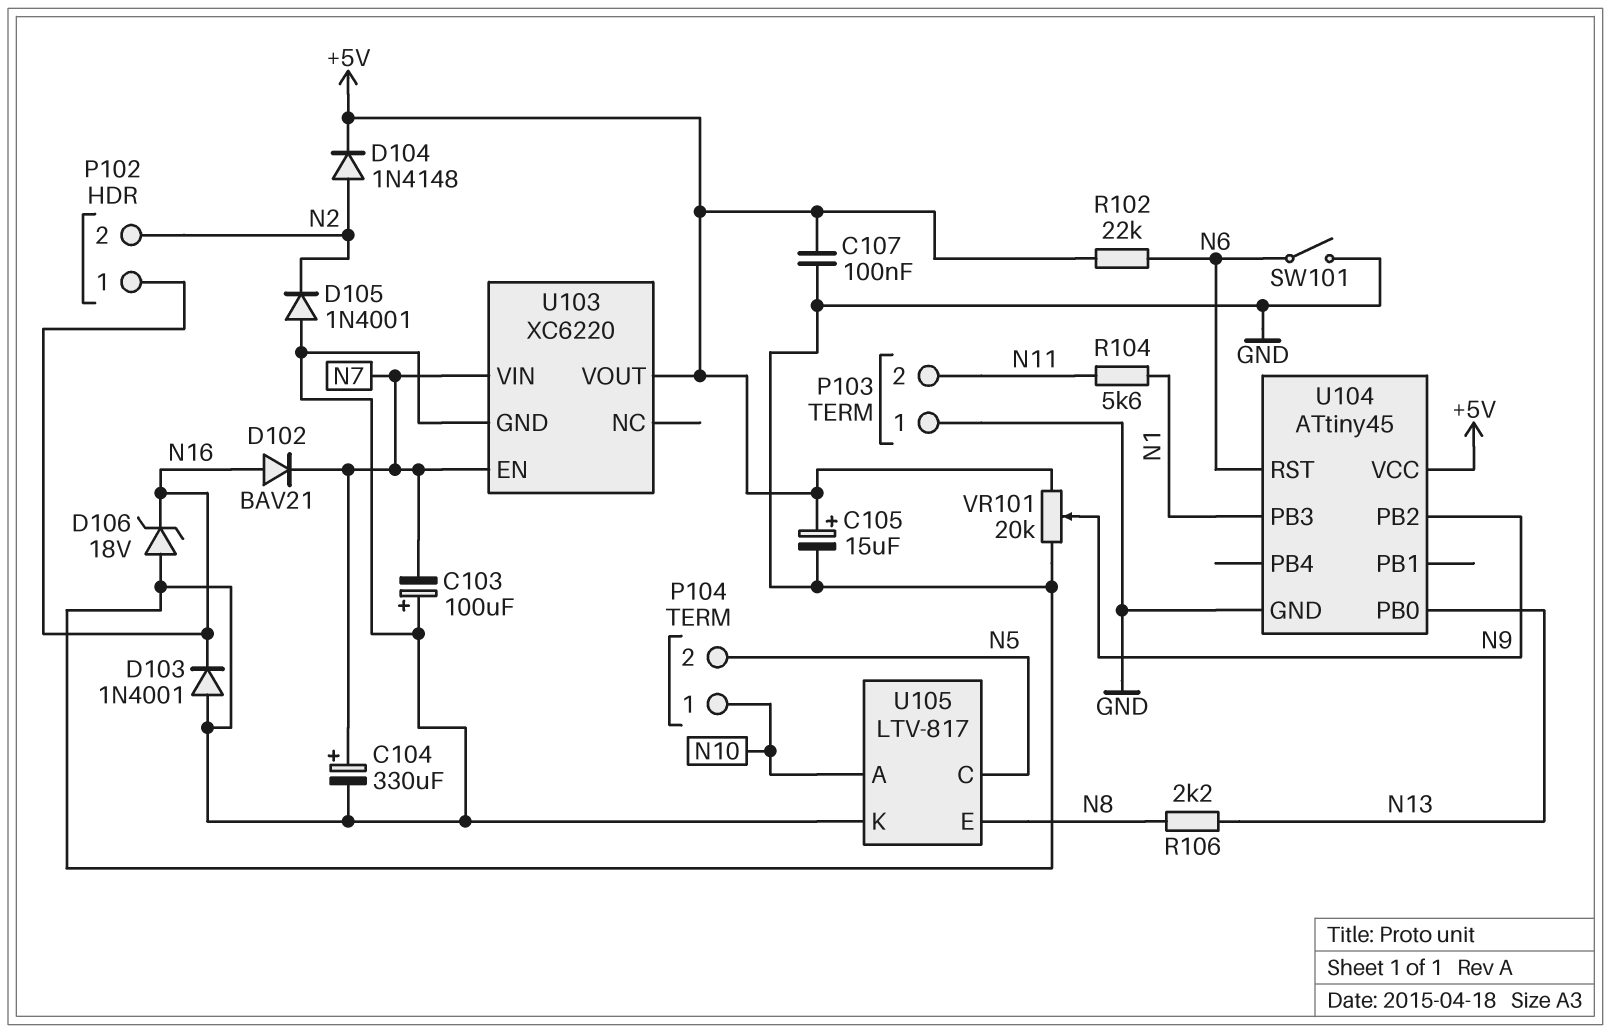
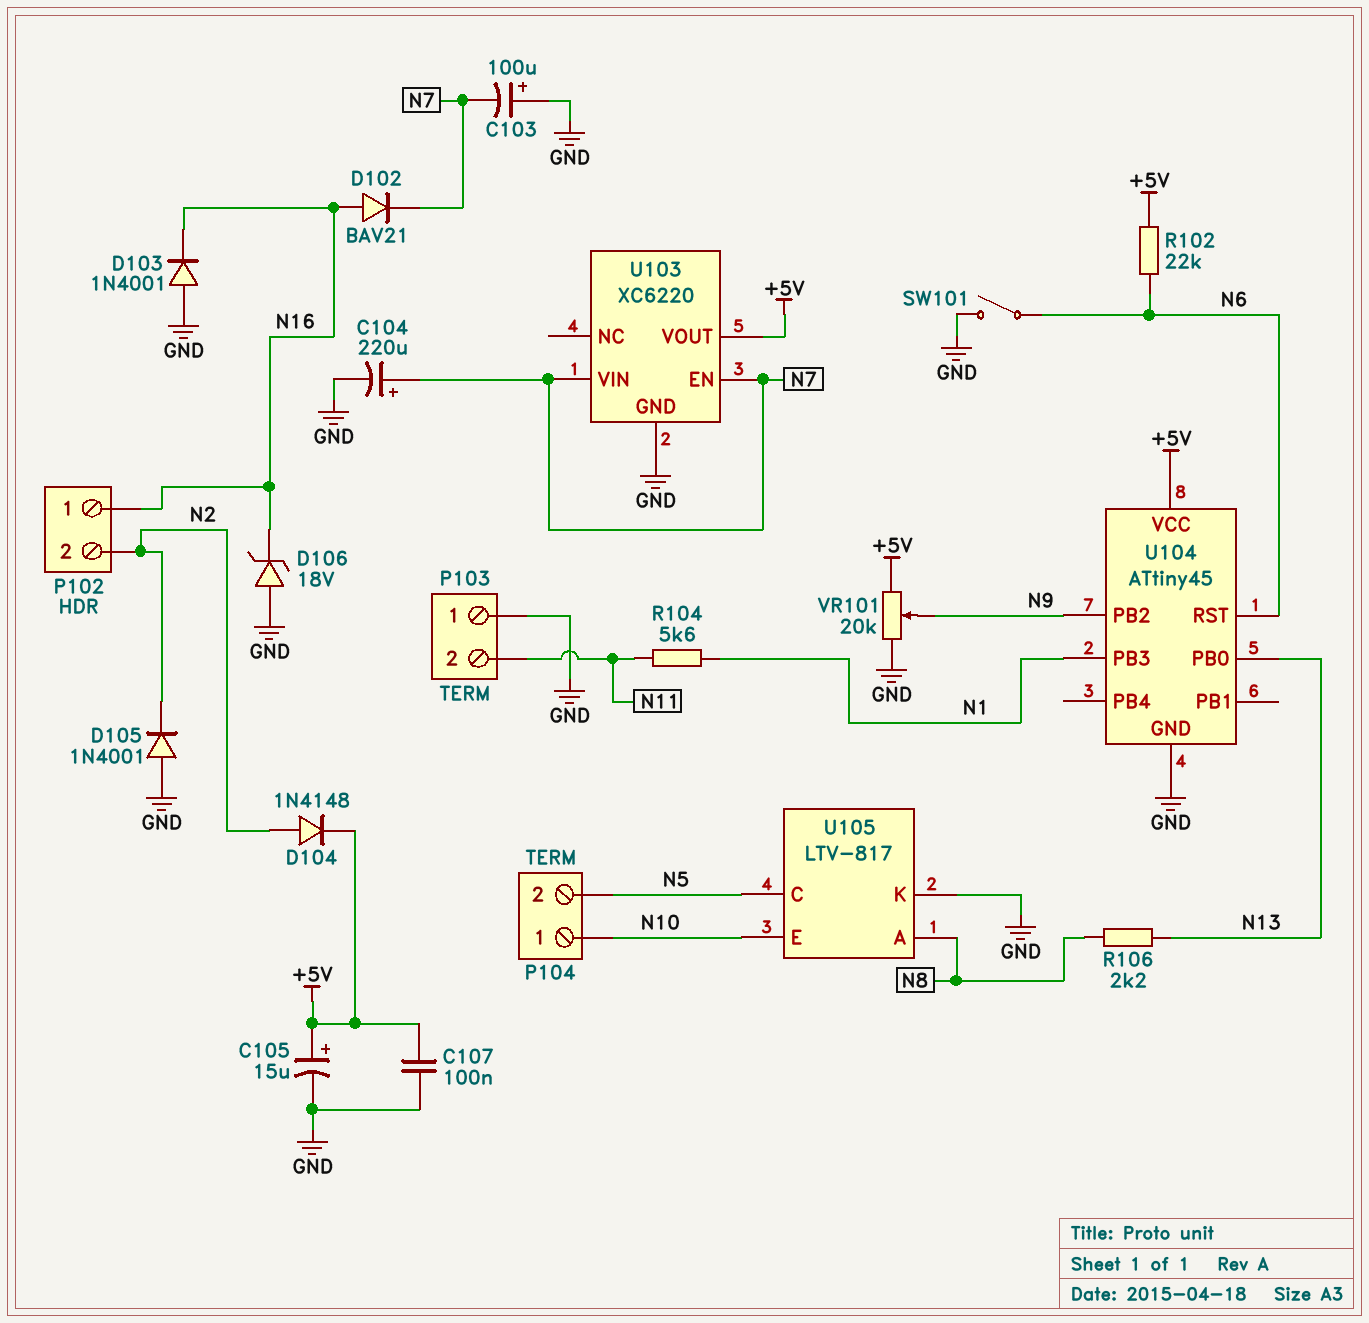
C104: 330uF (plus N7, minus GND) -> 220uF (plus N7, minus GND)
U105 pin A: N10 -> N8
U105 pin E: N8 -> N10

